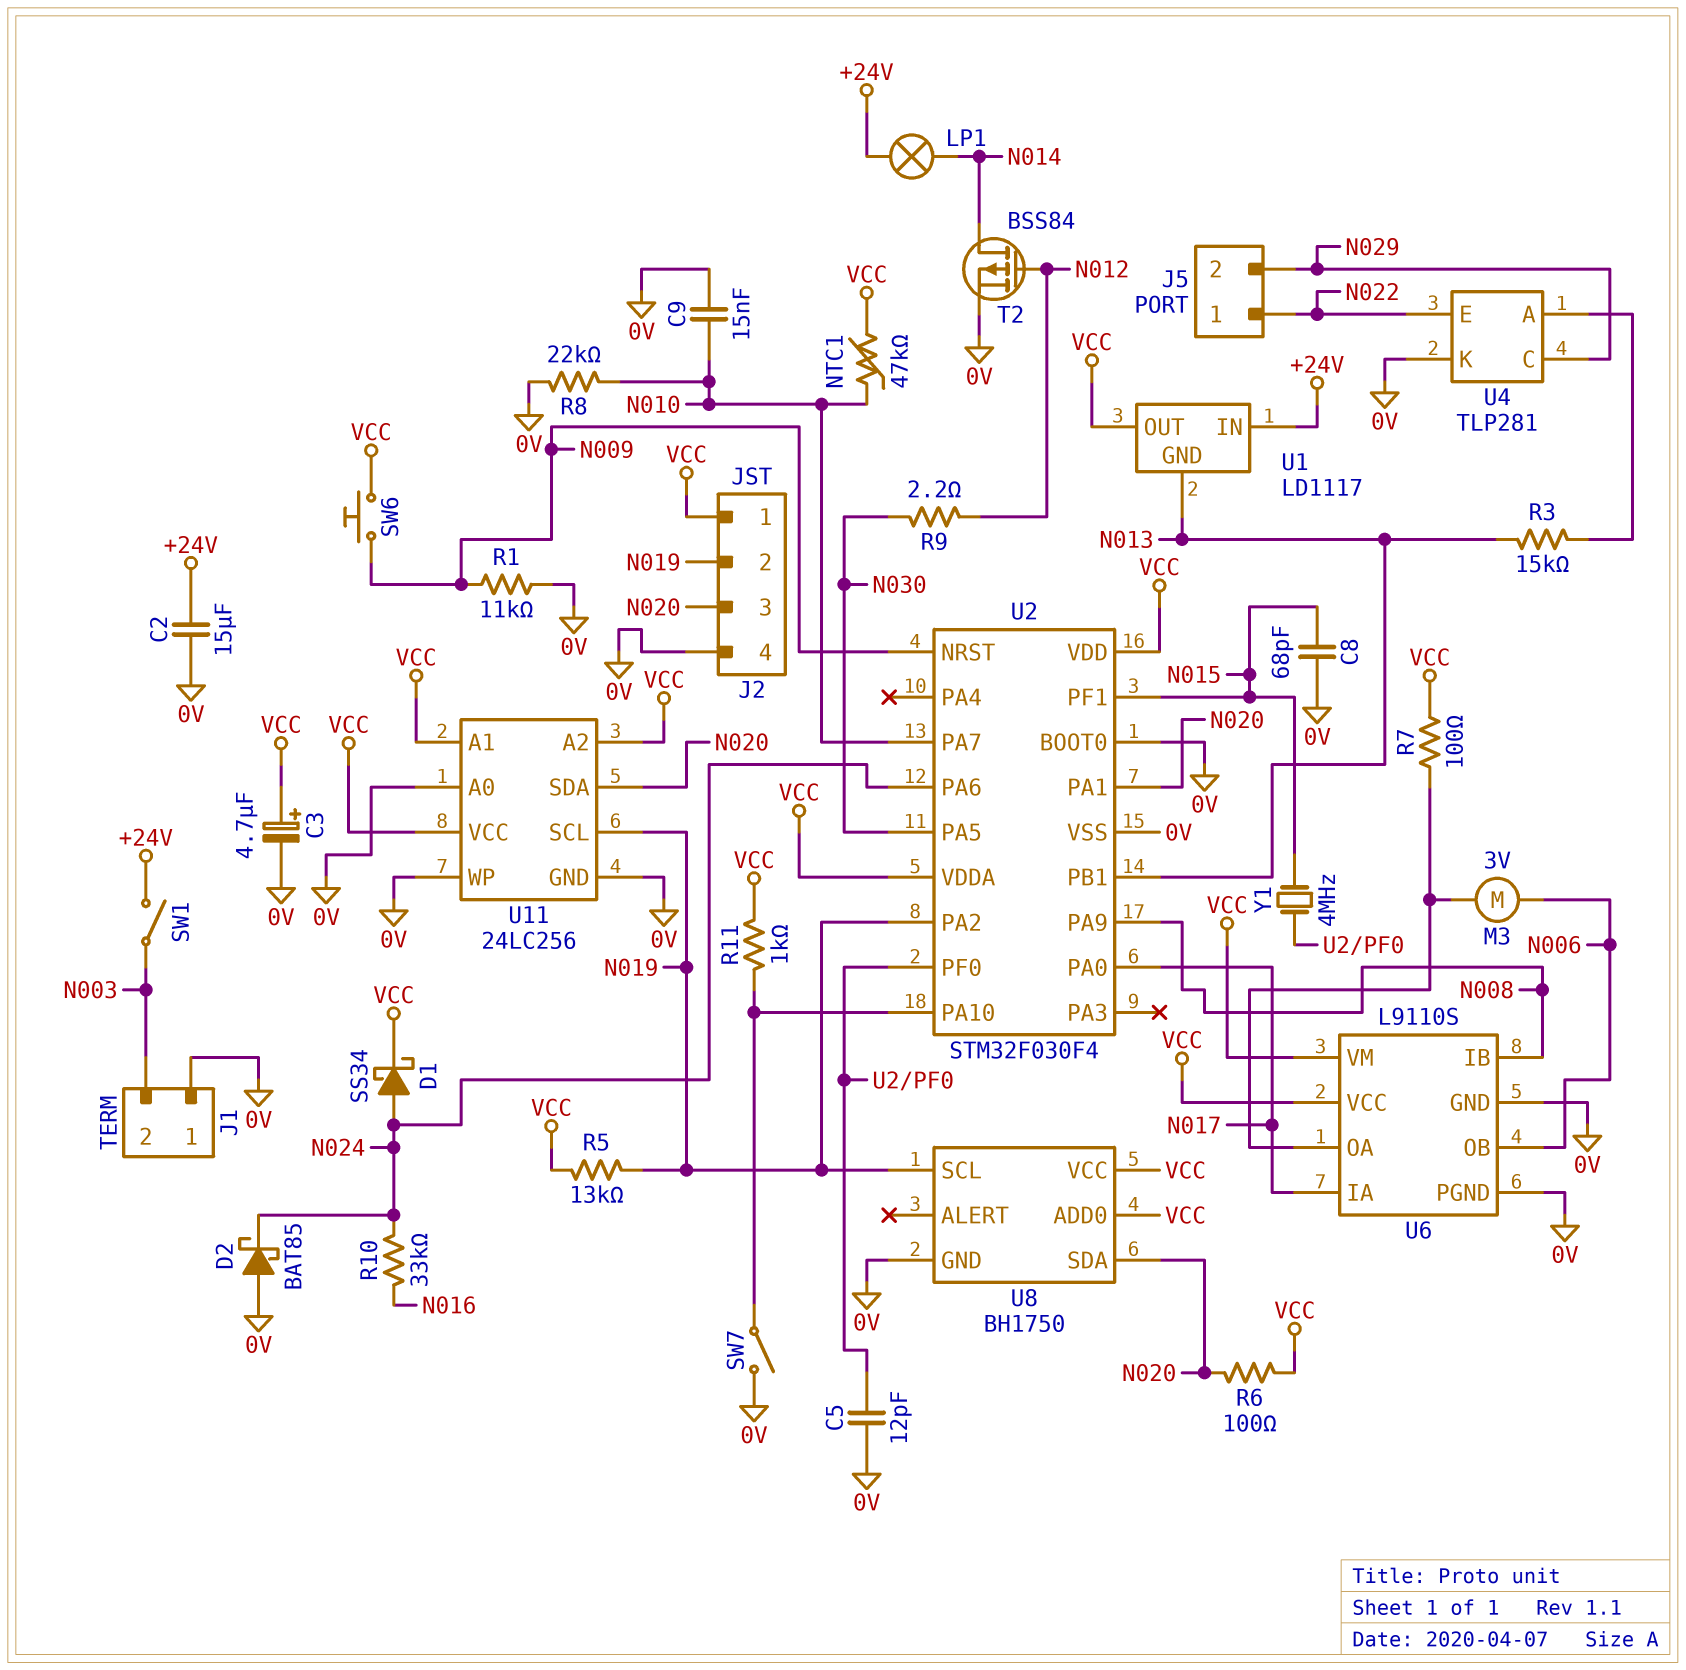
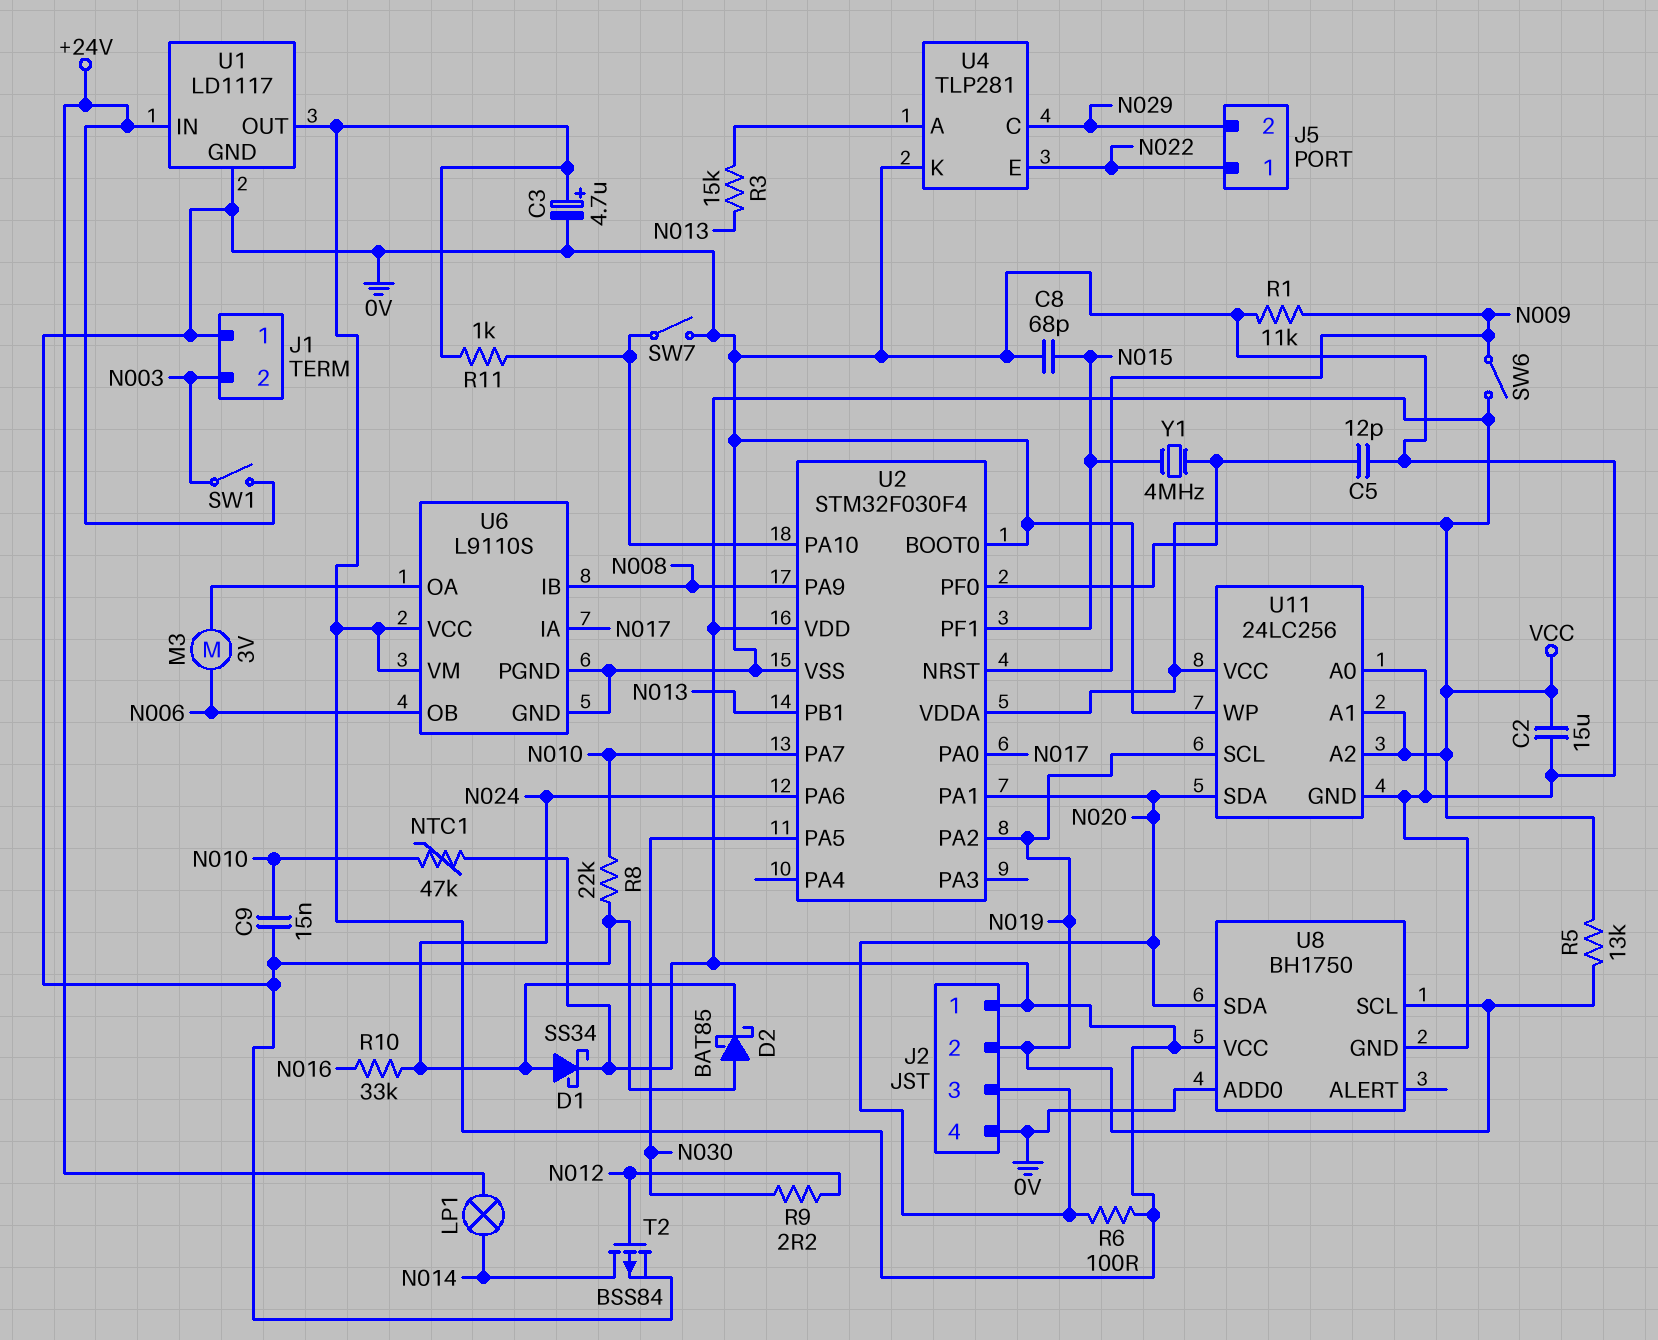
C2: 15uF (+24V, 0V) -> 15uF (0V, VCC)
R7: 100 (U6/OA, VCC) -> none
SW6: button (N009, VCC) -> switch (N009, VCC)
U1 pin GND: N013 -> 0V
U8 pin ADD0: VCC -> 0V

